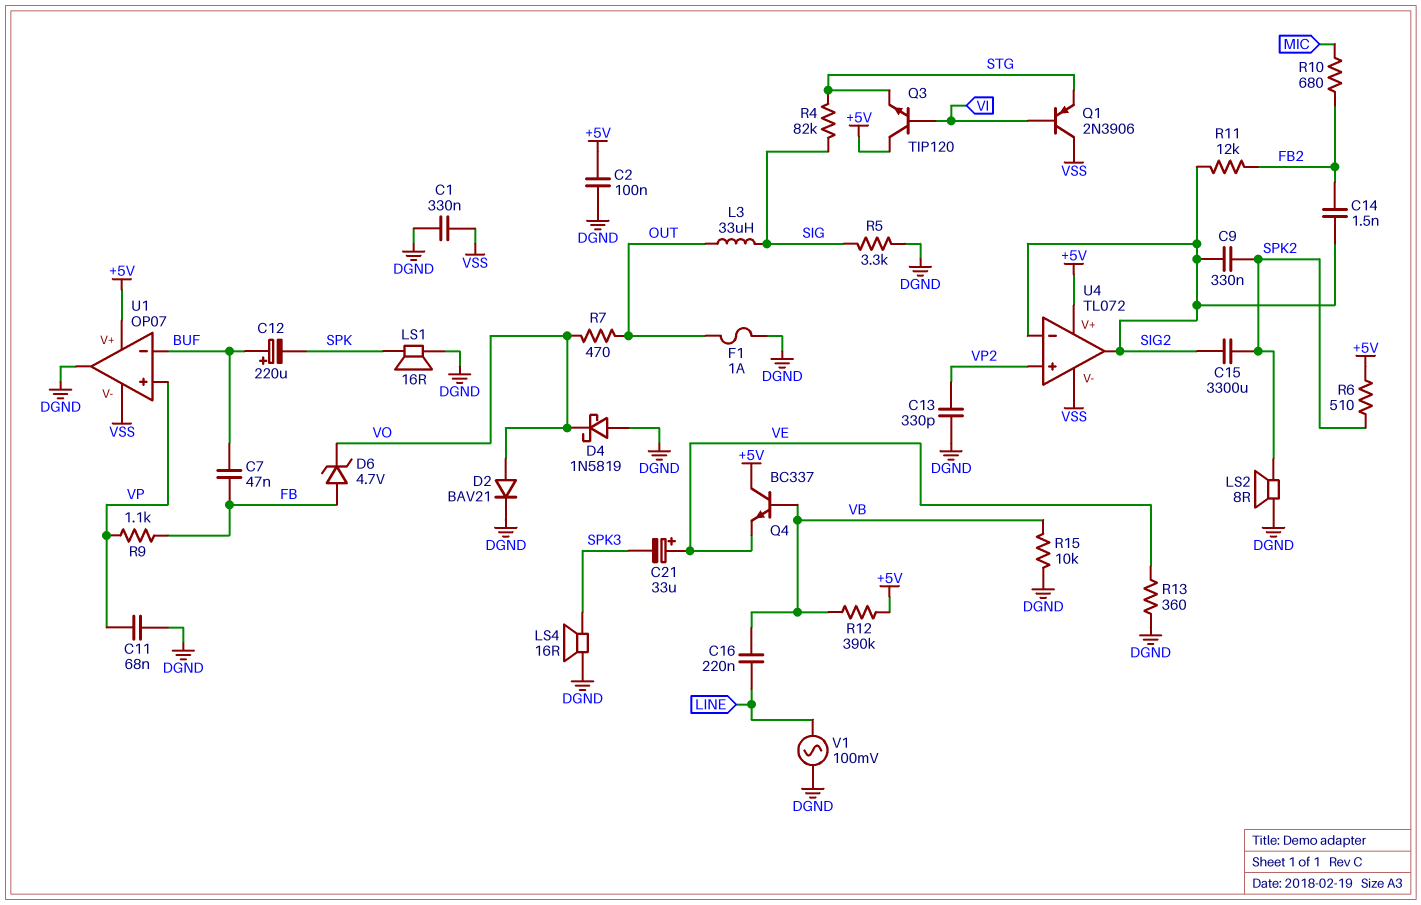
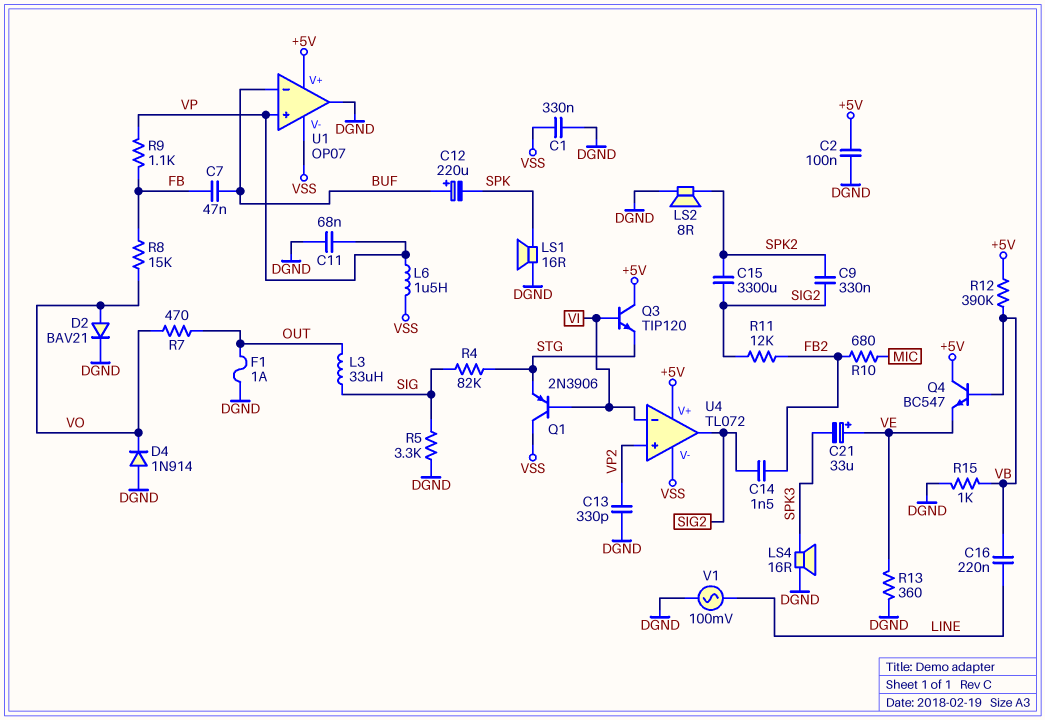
D4: schottky 1N5819 (A DGND, K VO) -> diode 1N914 (A DGND, K VO)
D6: zener 4.7V (A FB, K VO) -> none
L6: none -> 1.5uH (VP, VSS)
Q4: NPN BC337 (B VB, C +5V, E VE) -> NPN BC547 (B VB, C +5V, E VE)
R6: 510 (+5V, SPK2) -> none
R8: none -> 15k (FB, VO)
R15: 10k (DGND, VB) -> 1k (DGND, VB)
U4 pin in-: SIG2 -> VI

